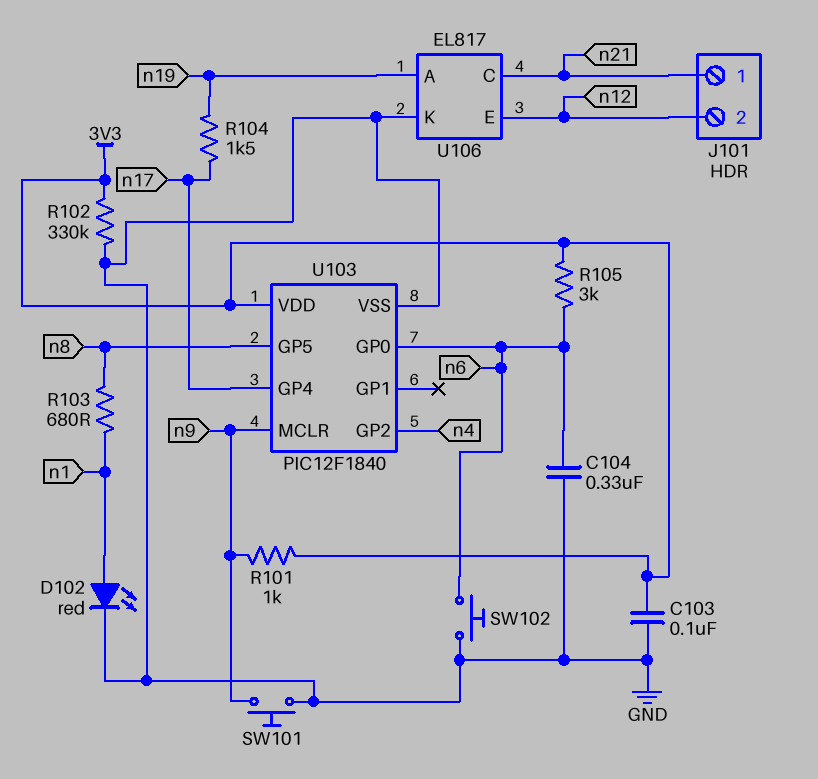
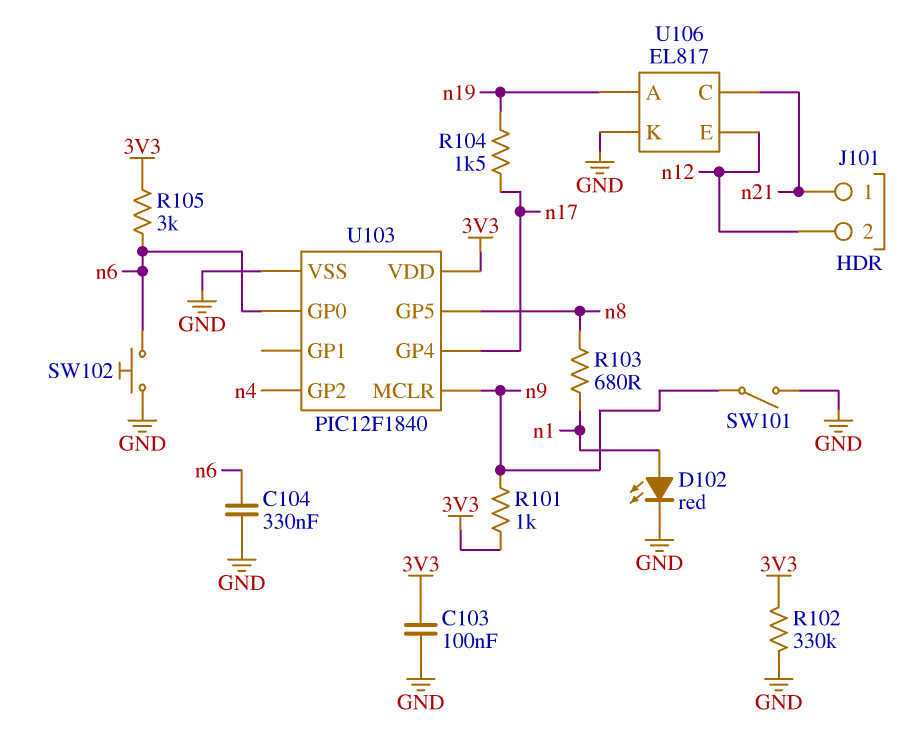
SW101: button (GND, n9) -> switch (GND, n9)

